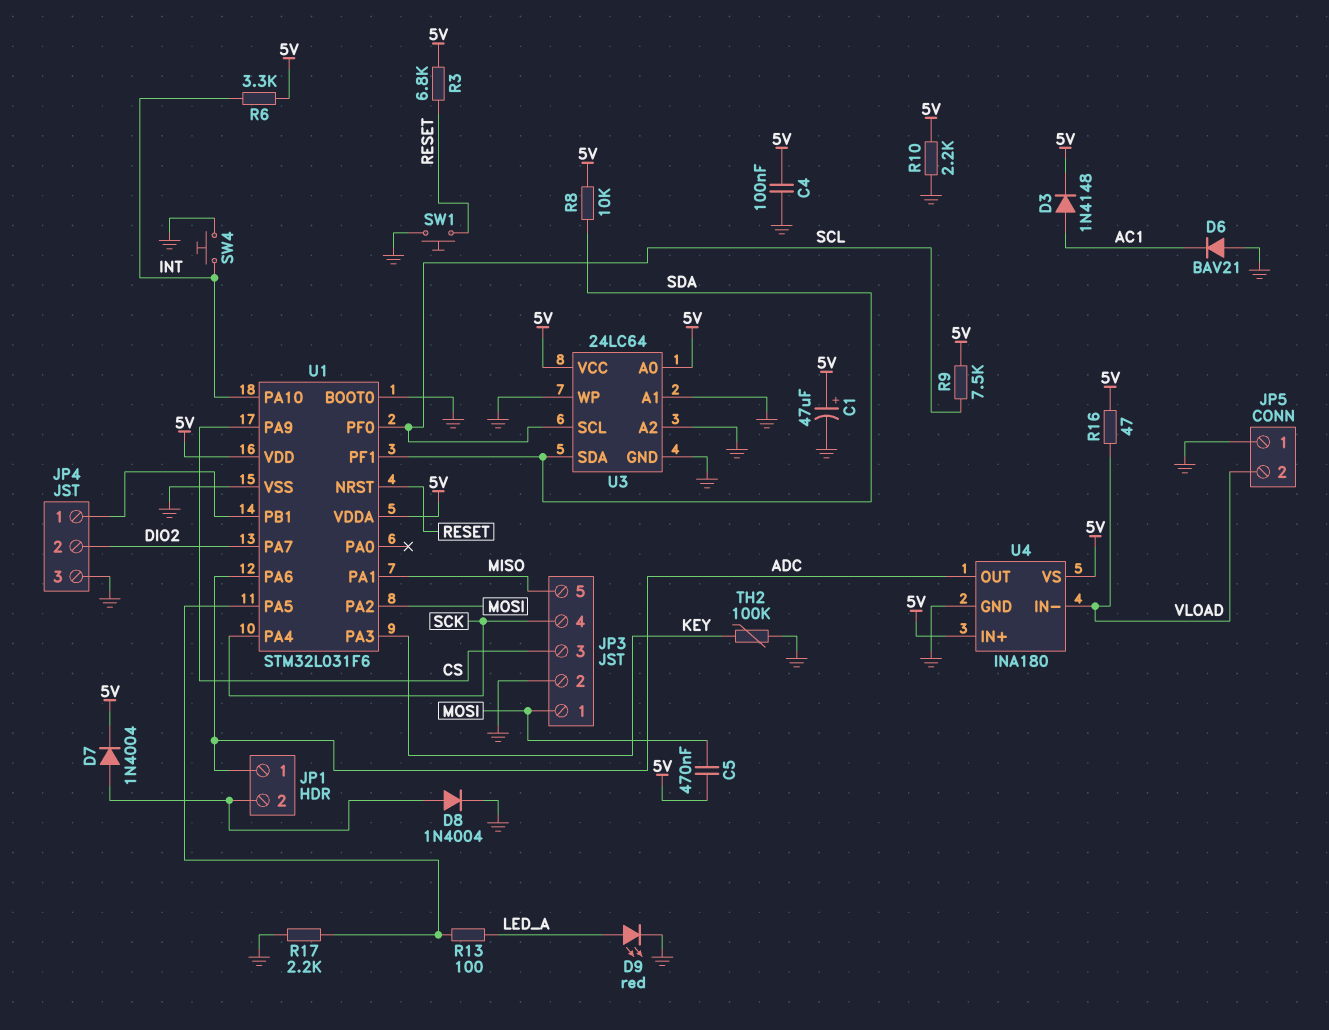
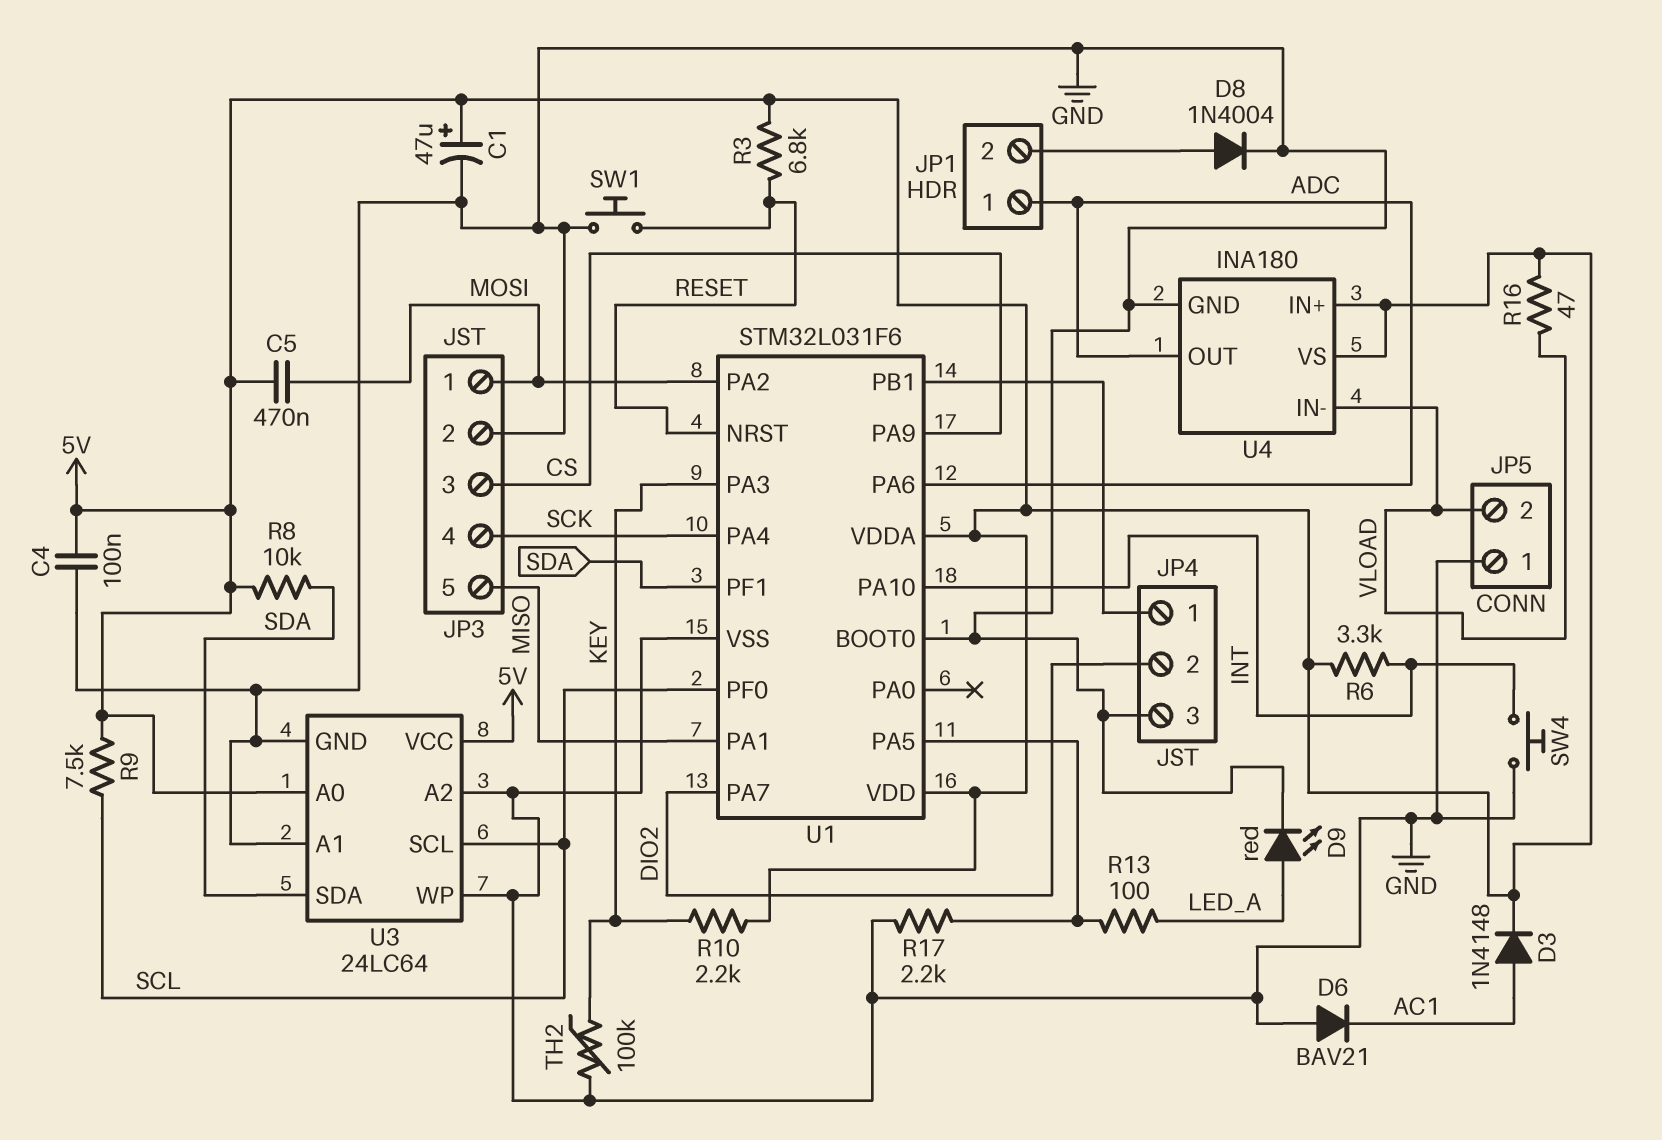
D7: diode 1N4004 (A JP1/2, K 5V) -> none
R10: 2.2k (5V, GND) -> 2.2k (5V, KEY)

